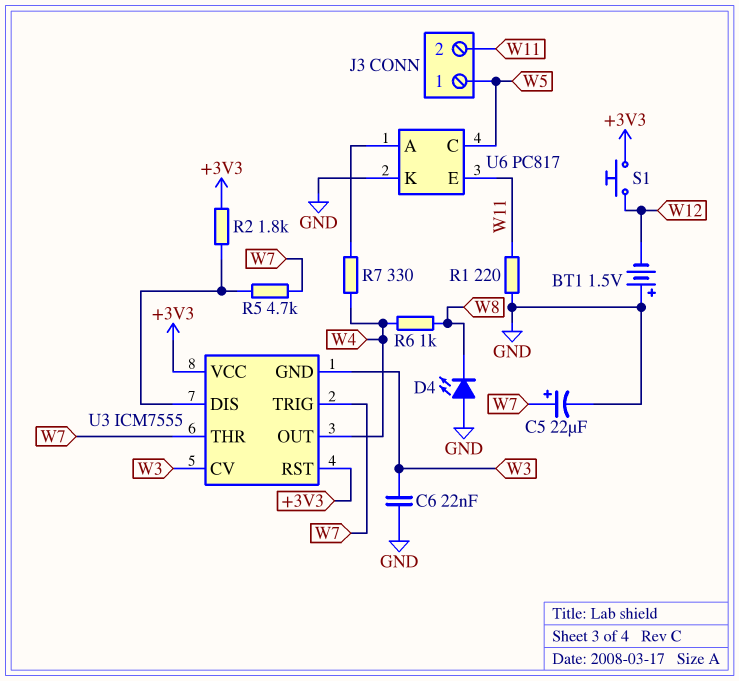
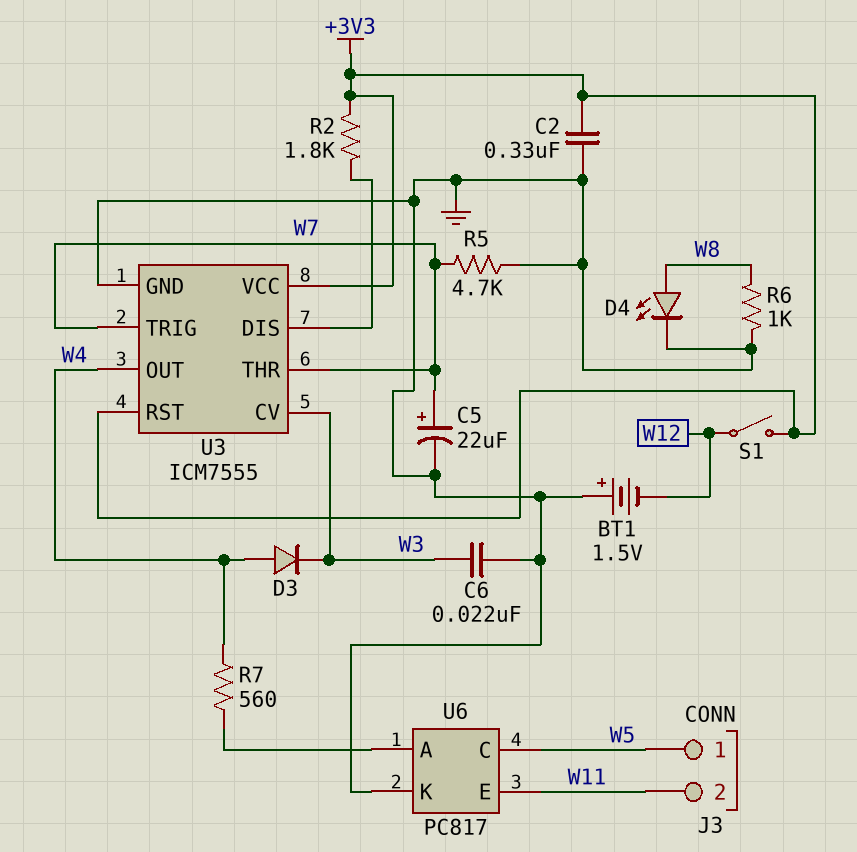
C2: none -> 330nF (+3V3, GND)
D3: none -> diode (A W4, K W3)
D4: LED (A GND, K W8) -> LED (A W8, K GND)
R1: 220 (GND, W11) -> none
R5: 4.7k (U3/DIS, W7) -> 4.7k (GND, W7)
R6: 1k (W4, W8) -> 1k (GND, W8)
R7: 330 (U6/A, W4) -> 560 (U6/A, W4)
S1: button (+3V3, W12) -> switch (+3V3, W12)
U3 pin GND: W3 -> GND

